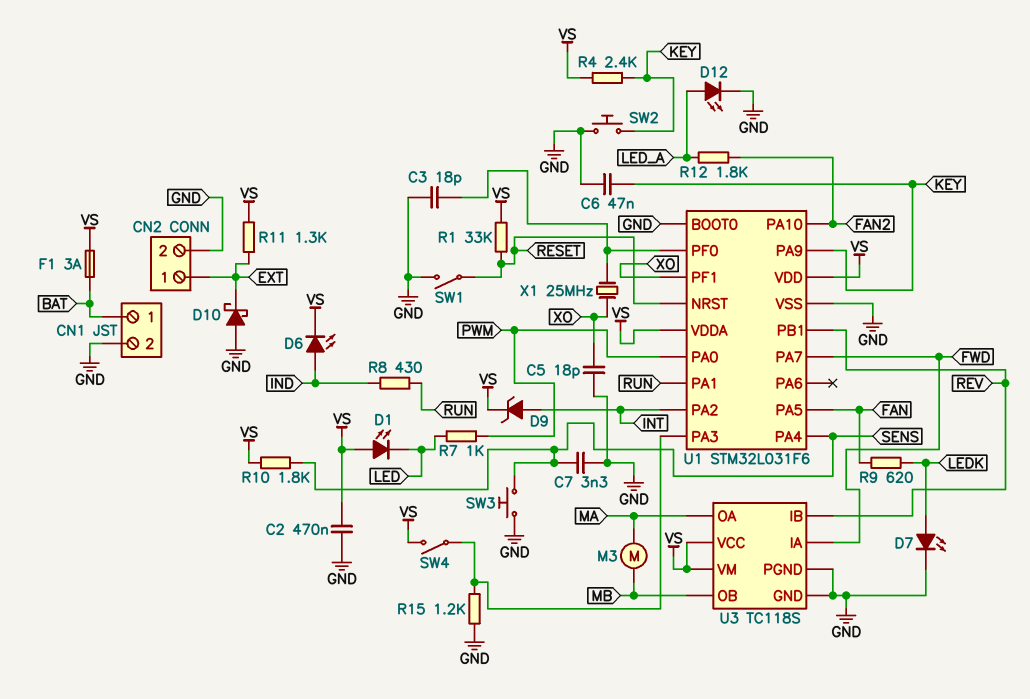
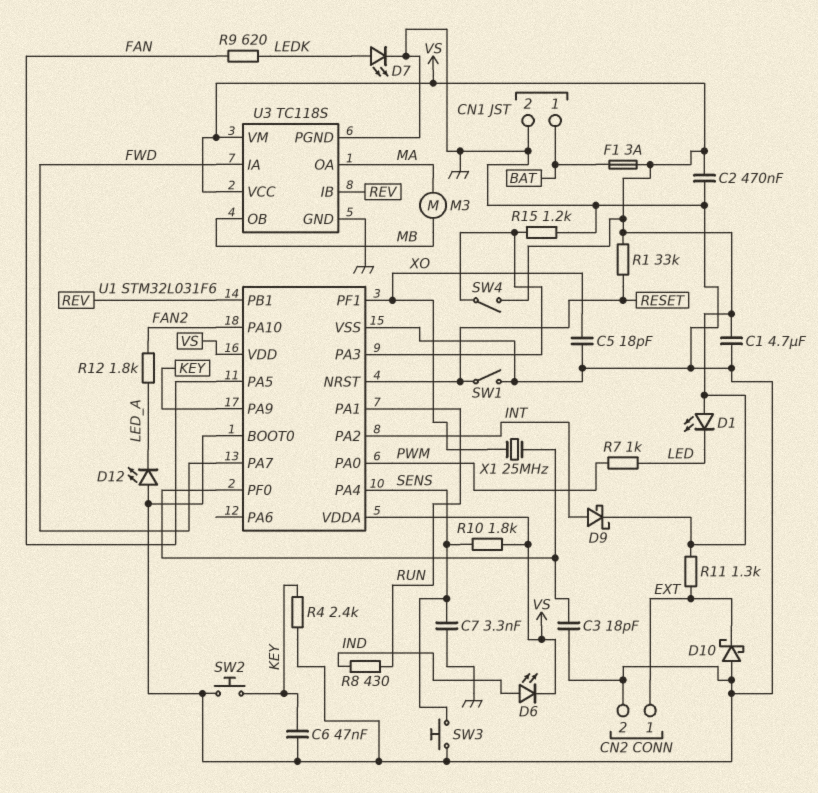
C1: none -> 4.7uF (GND, VS)
D9: zener (A INT, K VS) -> schottky (A INT, K VS)
D12: LED (A LED_A, K GND) -> LED (A GND, K LED_A)
R4: 2.4k (KEY, VS) -> 2.4k (GND, KEY)

